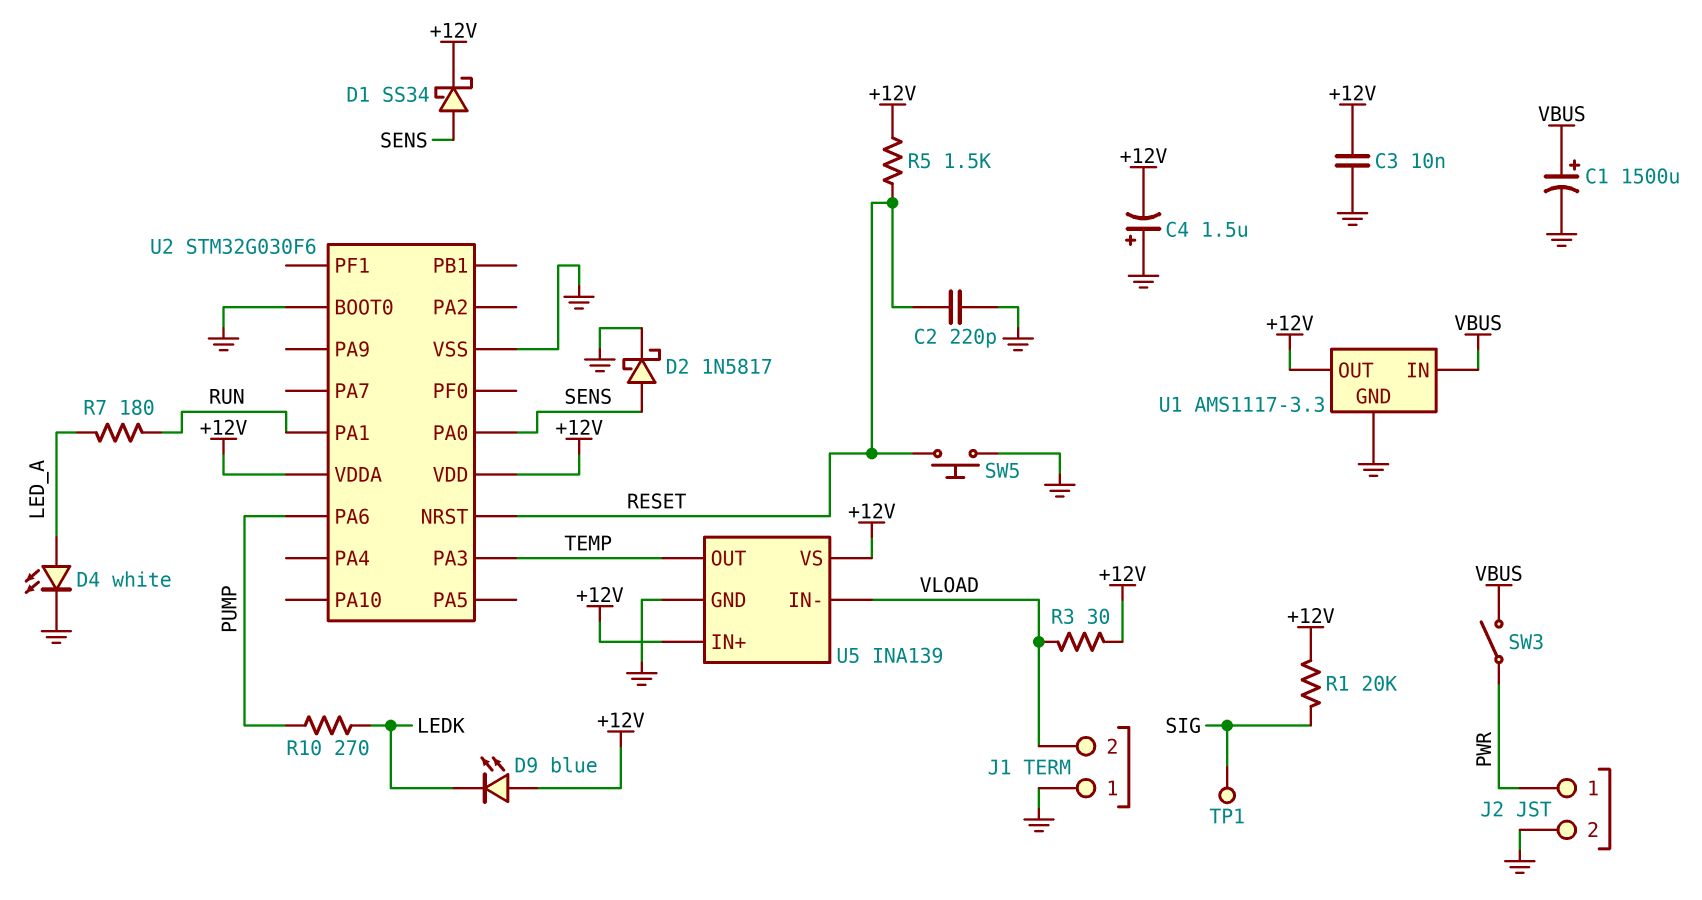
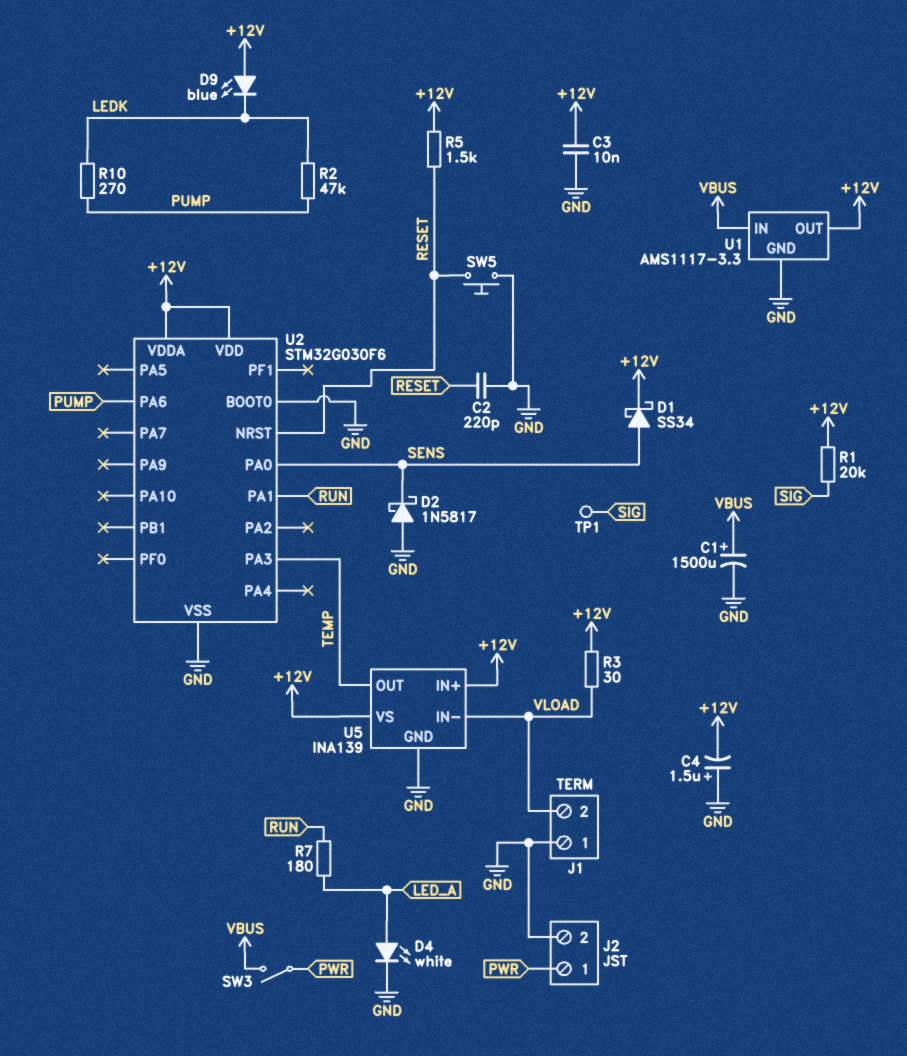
D2: schottky 1N5817 (A SENS, K GND) -> schottky 1N5817 (A GND, K SENS)
R2: none -> 47k (LEDK, PUMP)

